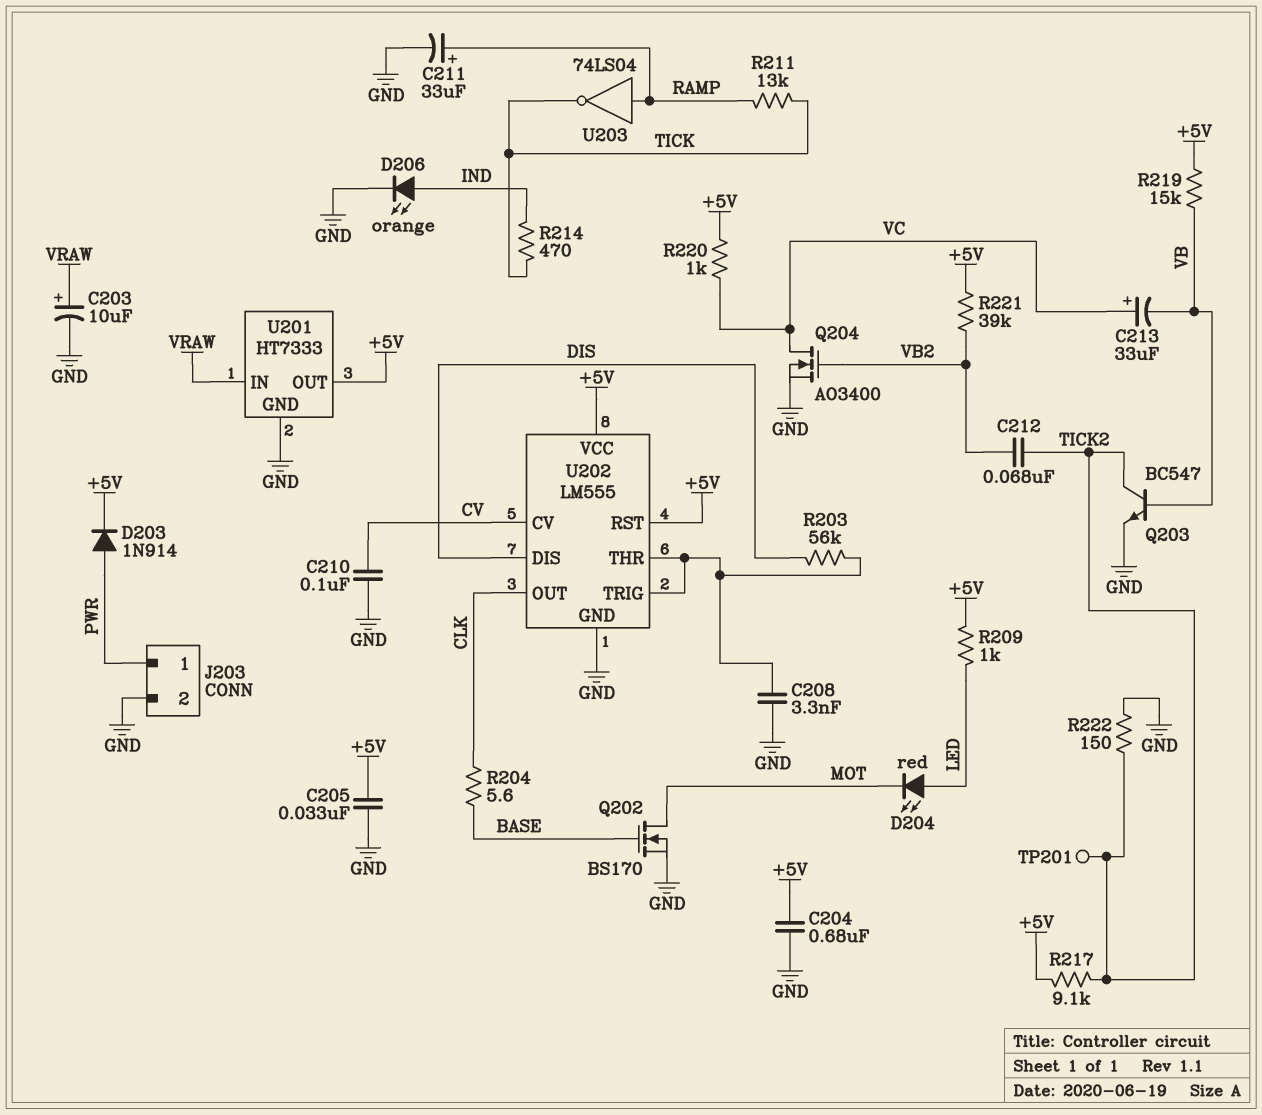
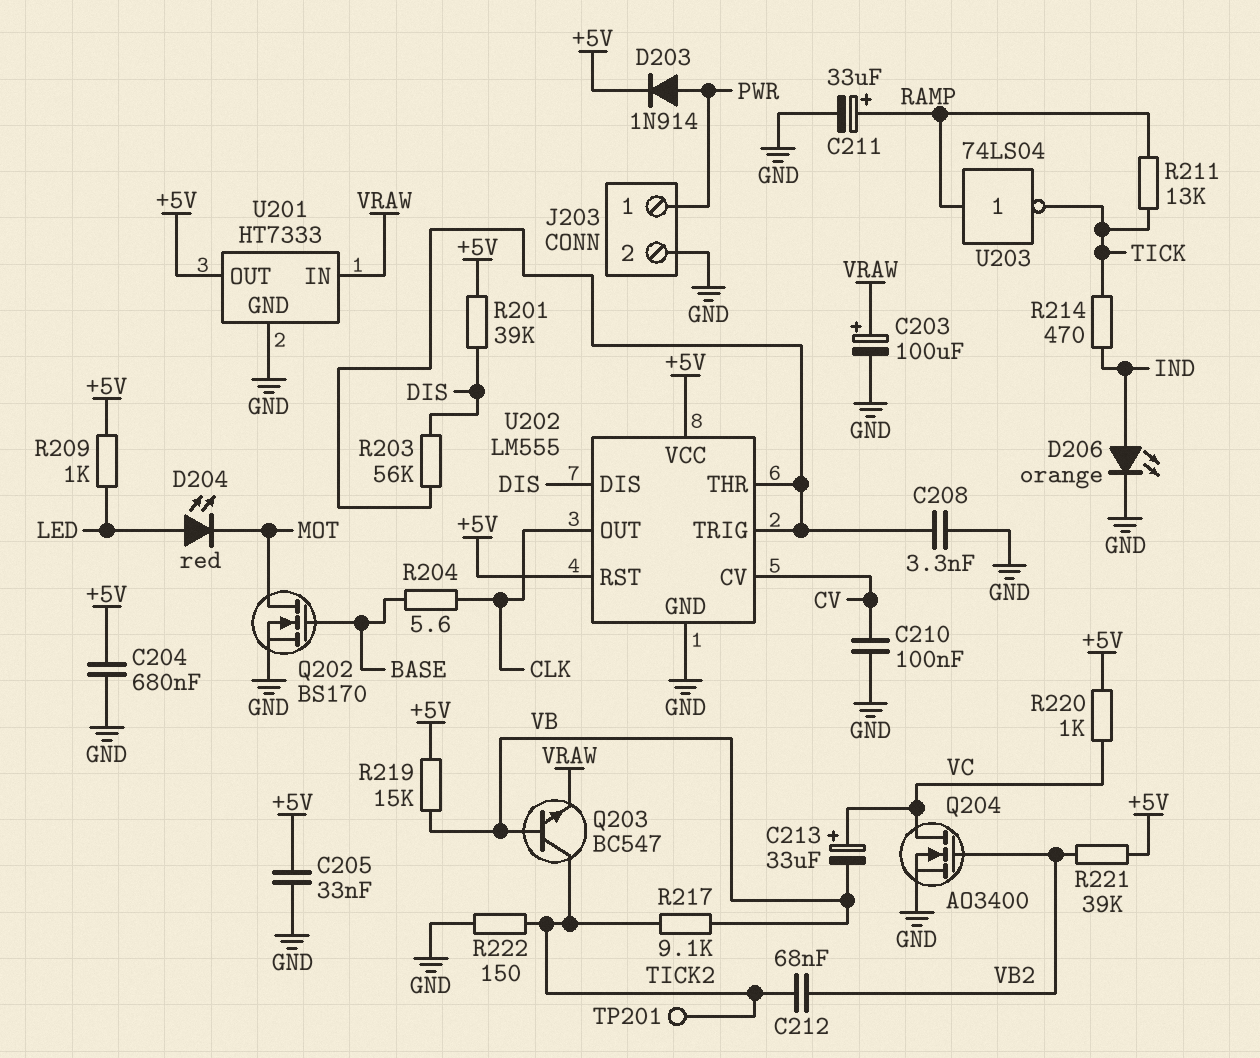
C203: 10uF (plus VRAW, minus GND) -> 100uF (plus VRAW, minus GND)
Q203: NPN BC547 (B VB, C TICK2, E GND) -> NPN BC547 (B VB, C TICK2, E VRAW)
R201: none -> 39k (+5V, DIS)
R217: 9.1k (+5V, TICK2) -> 9.1k (TICK2, VB)

